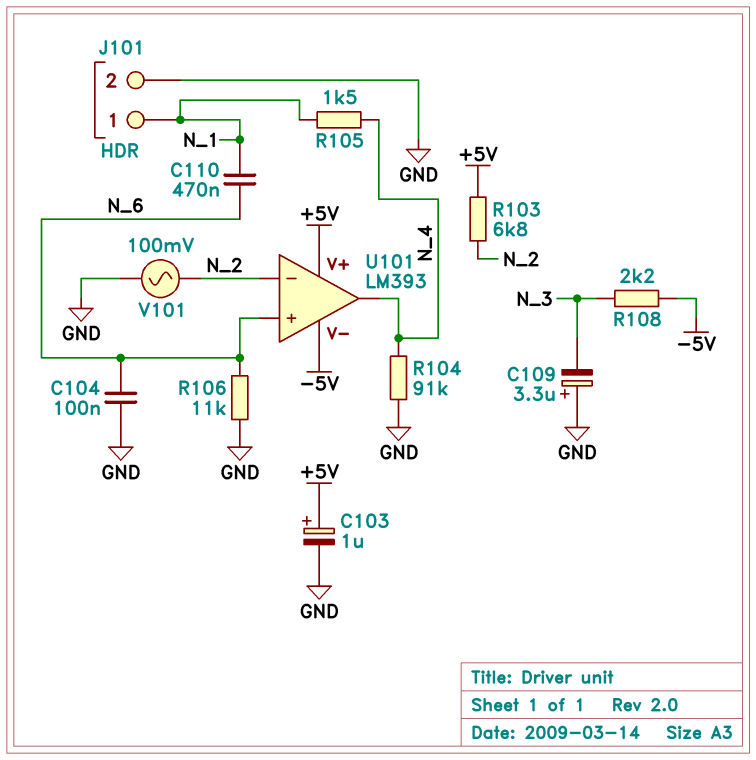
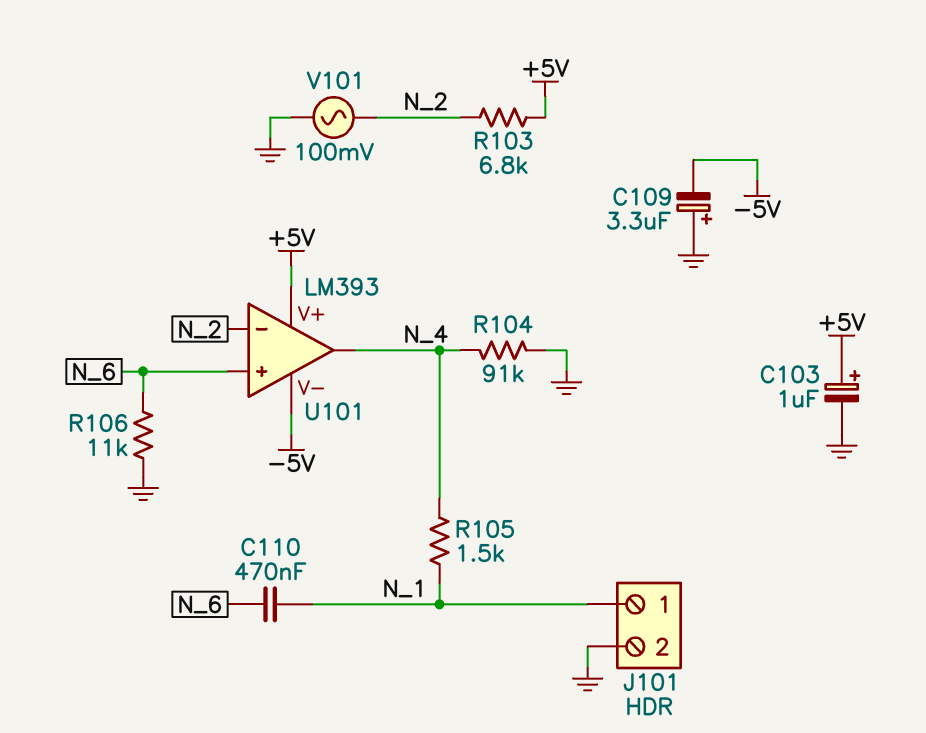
C104: 100nF (GND, N_6) -> none
C109: 3.3uF (plus GND, minus N_3) -> 3.3uF (plus GND, minus -5V)
R108: 2.2k (-5V, N_3) -> none

